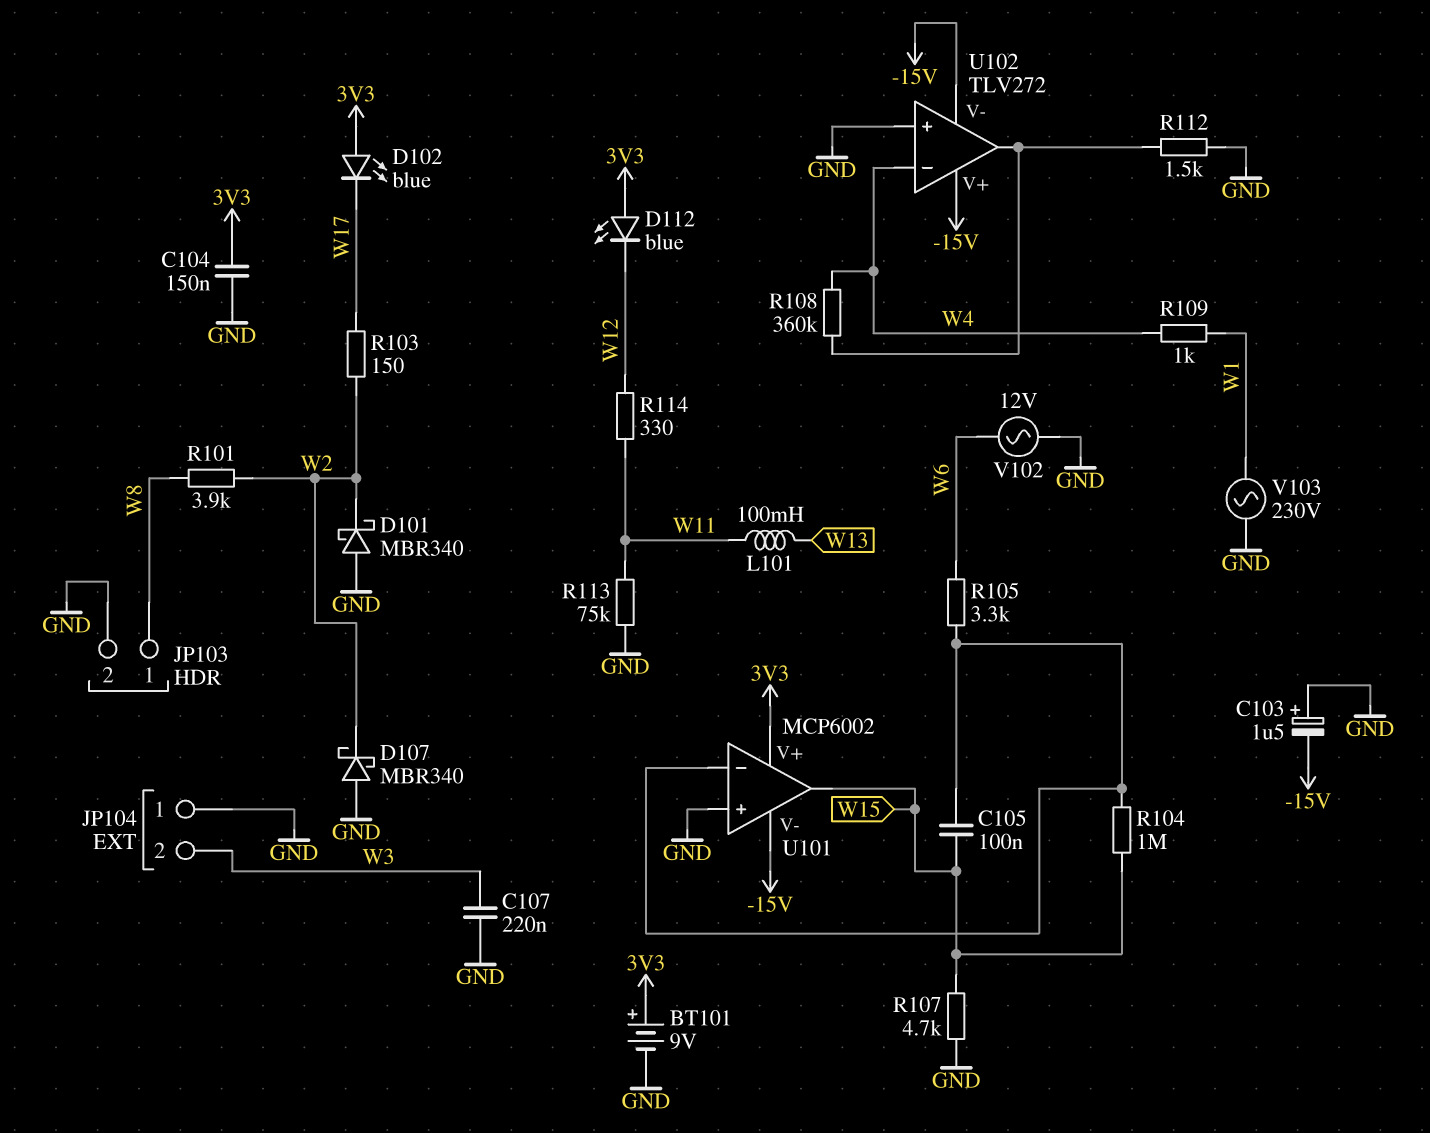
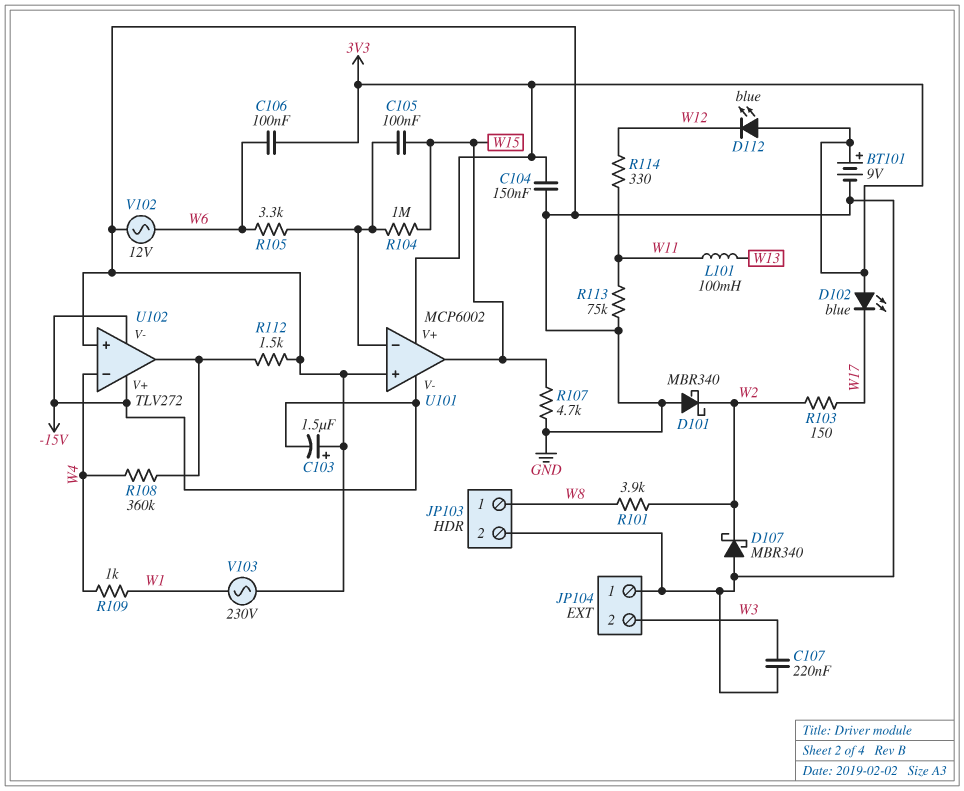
C106: none -> 100nF (3V3, W6)

